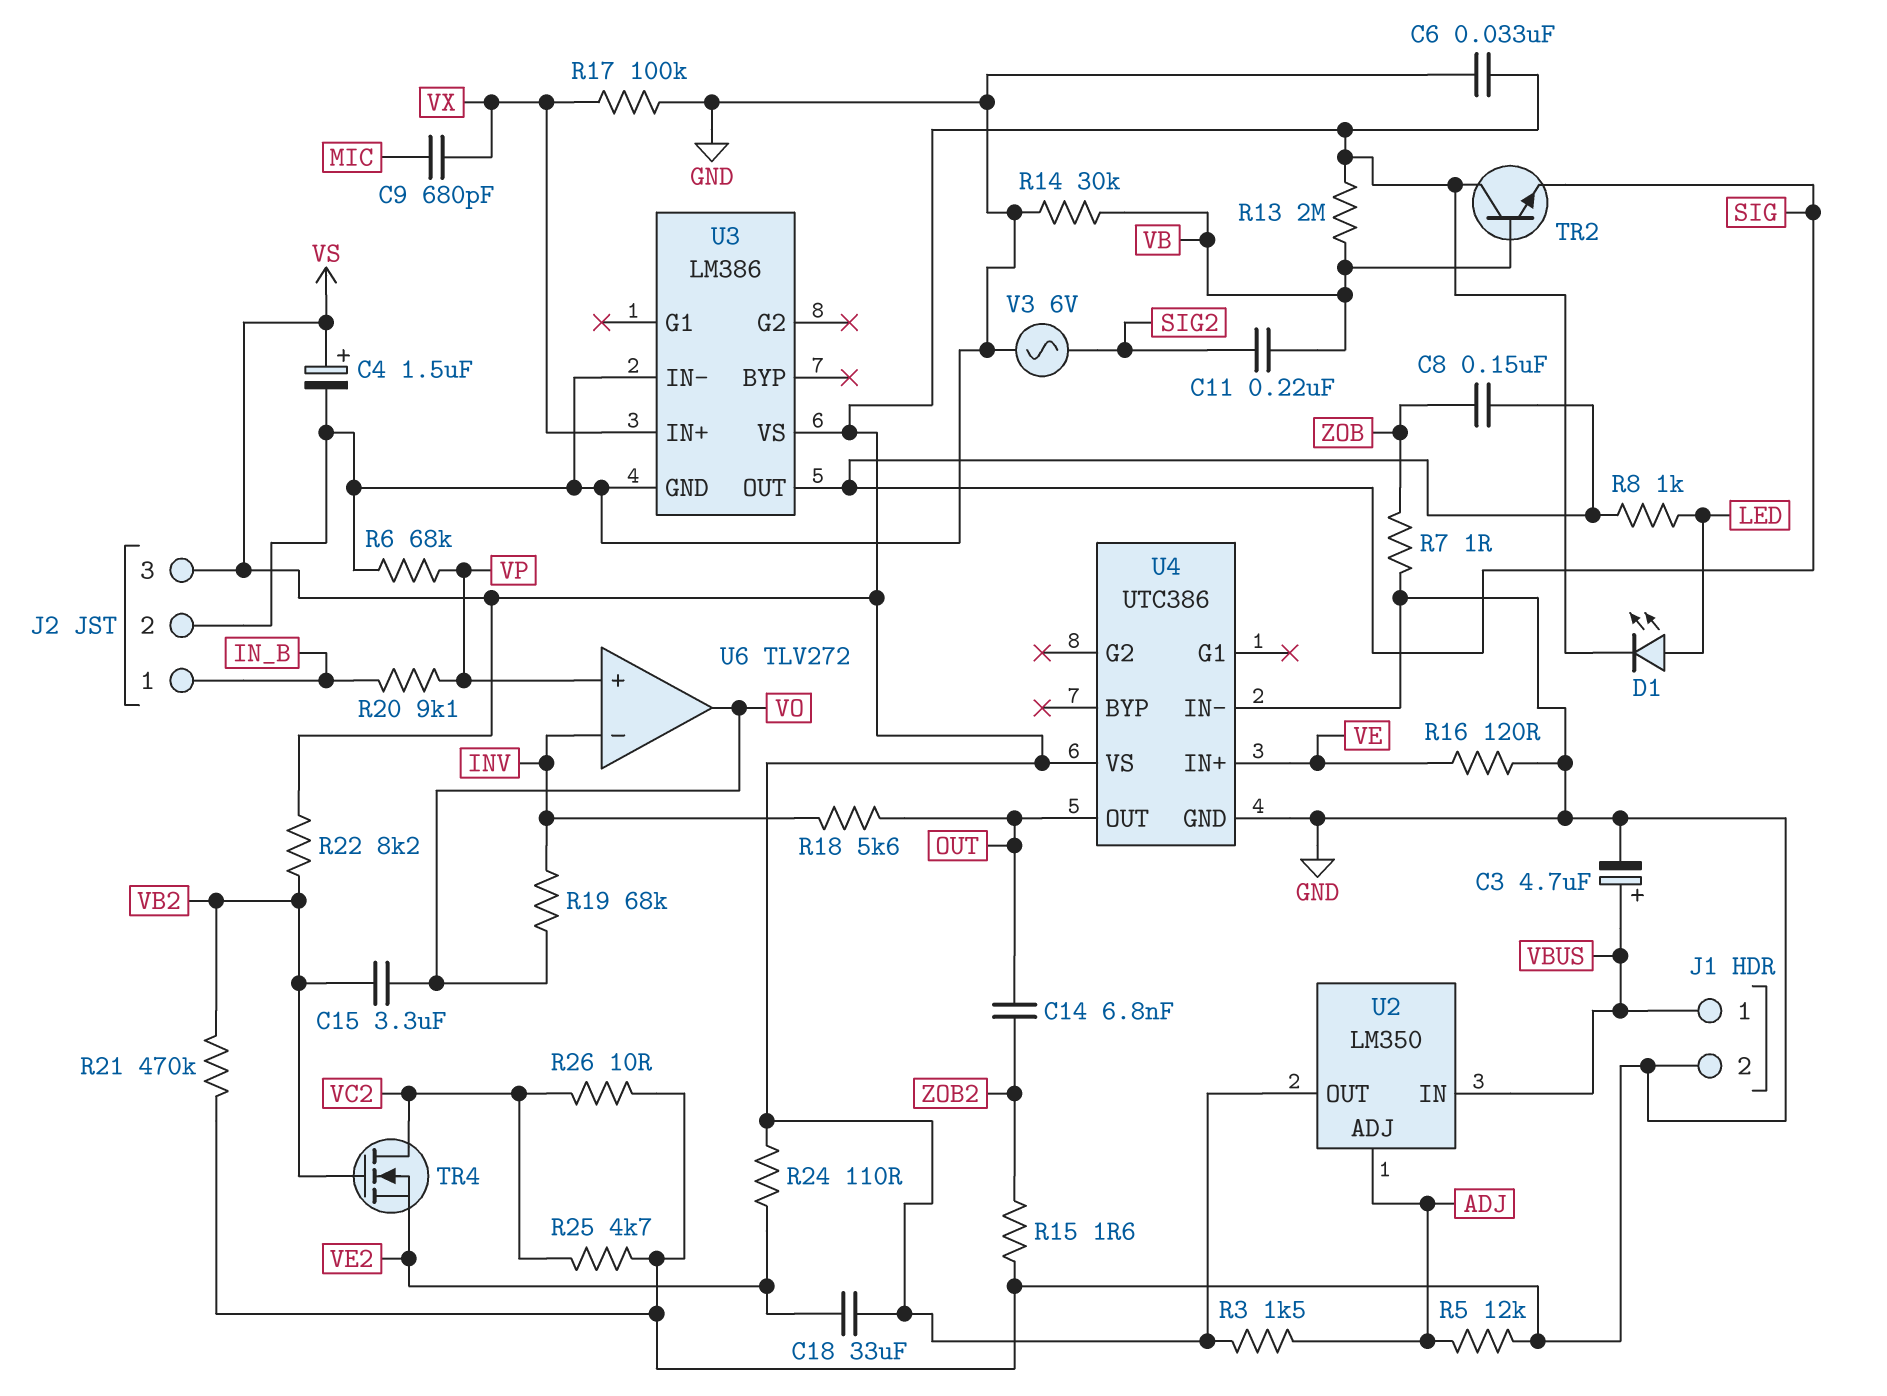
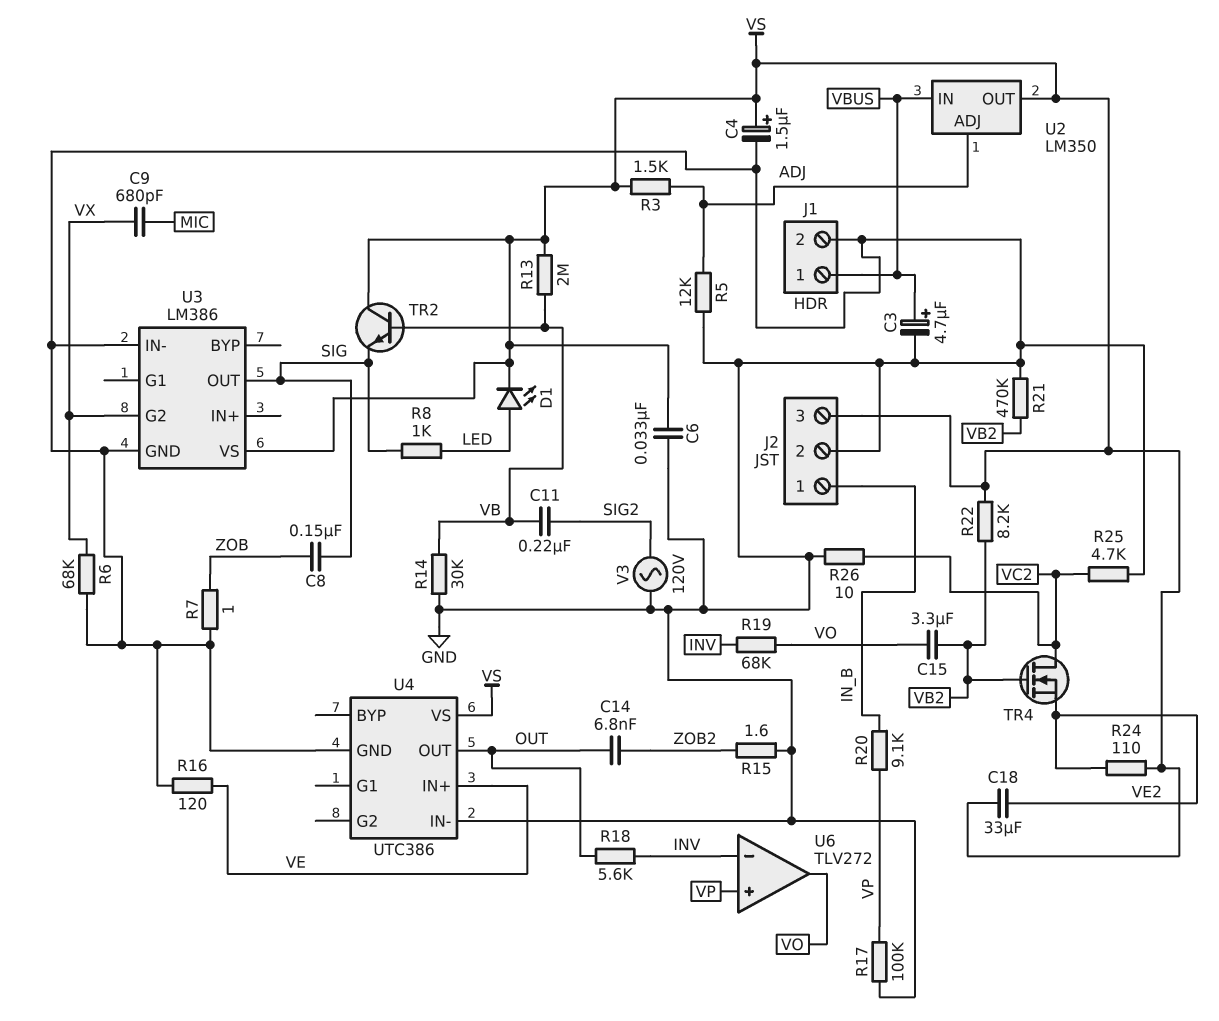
R6: 68k (GND, VP) -> 68k (GND, VX)
R17: 100k (GND, VX) -> 100k (GND, VP)
U3 pin G2: none -> VX
U3 pin IN+: VX -> none
V3: AC 6V (GND, SIG2) -> AC 120V (GND, SIG2)

